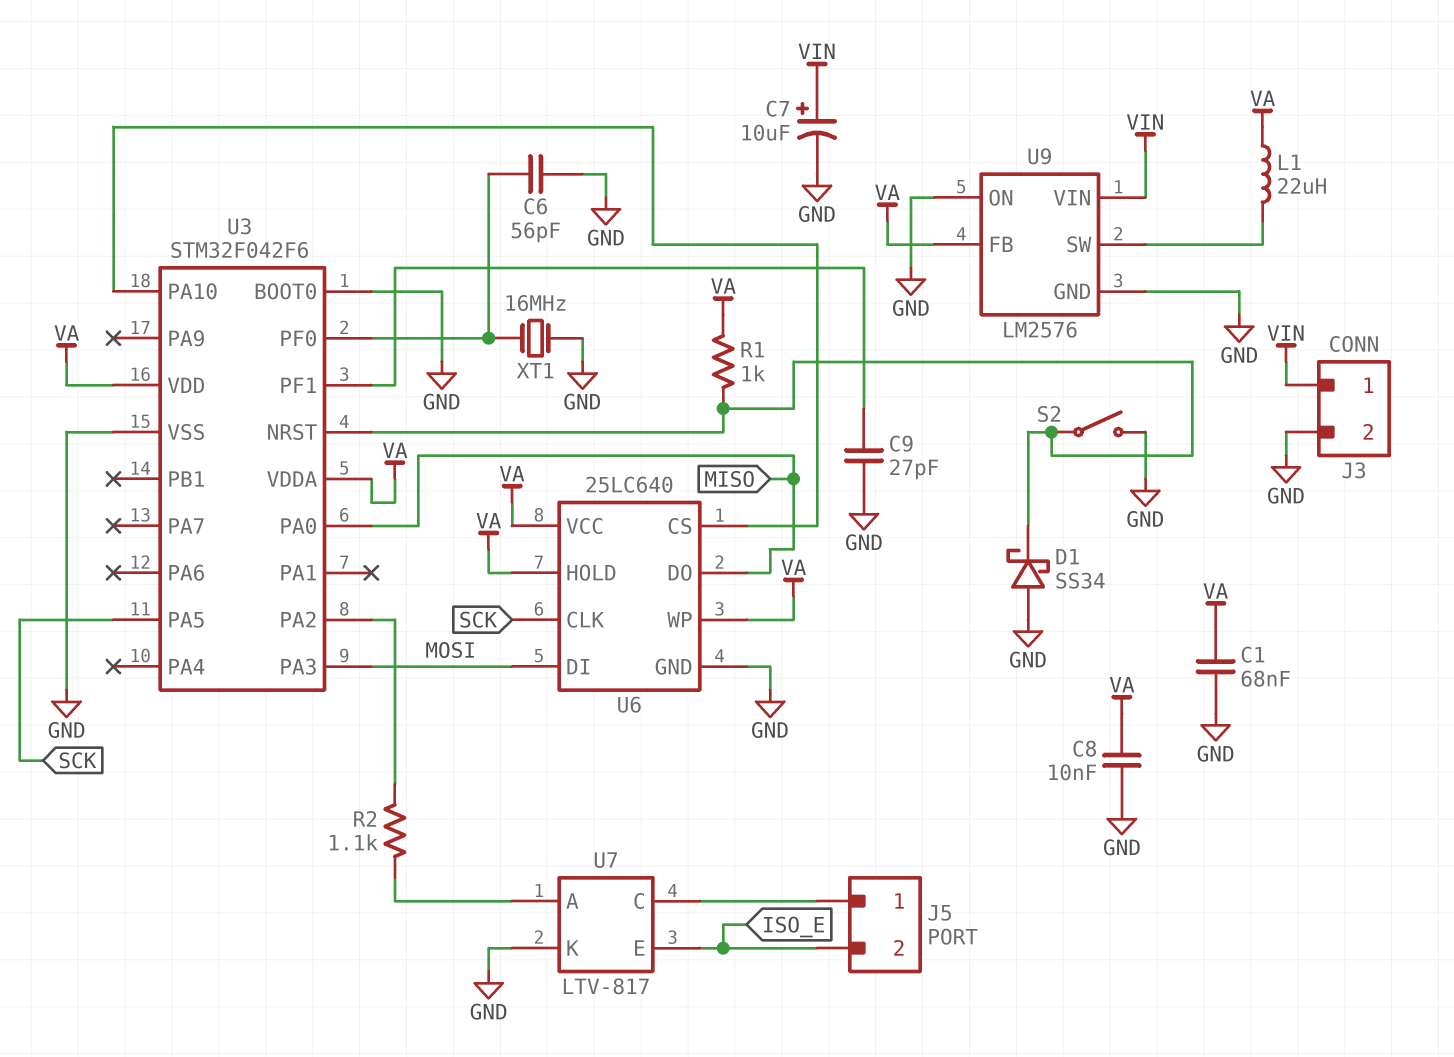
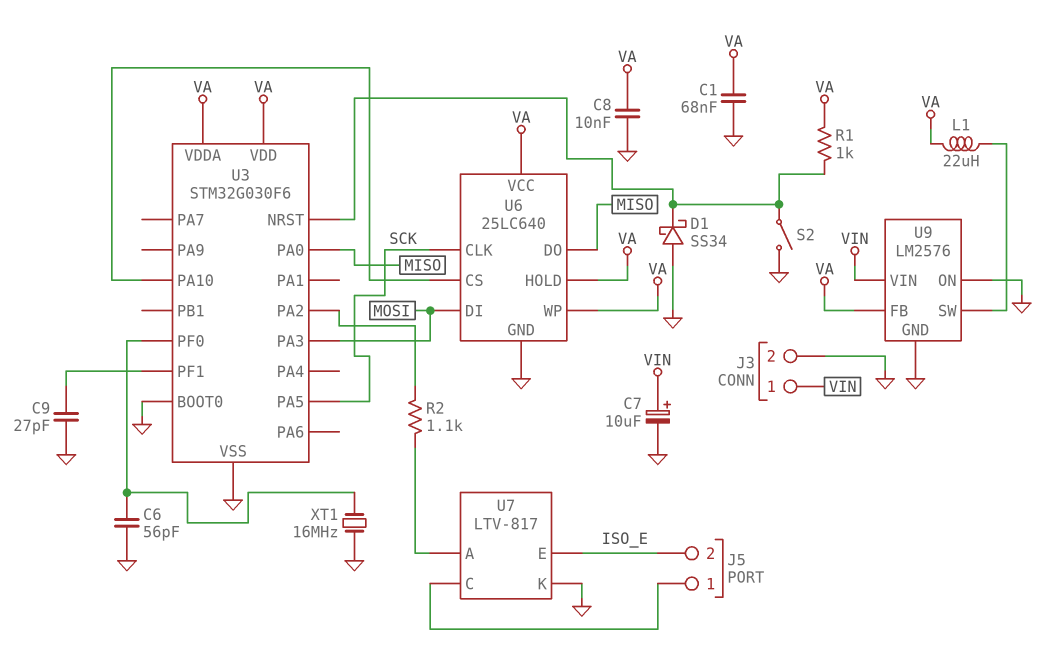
U3: STM32F042F6 -> STM32G030F6

